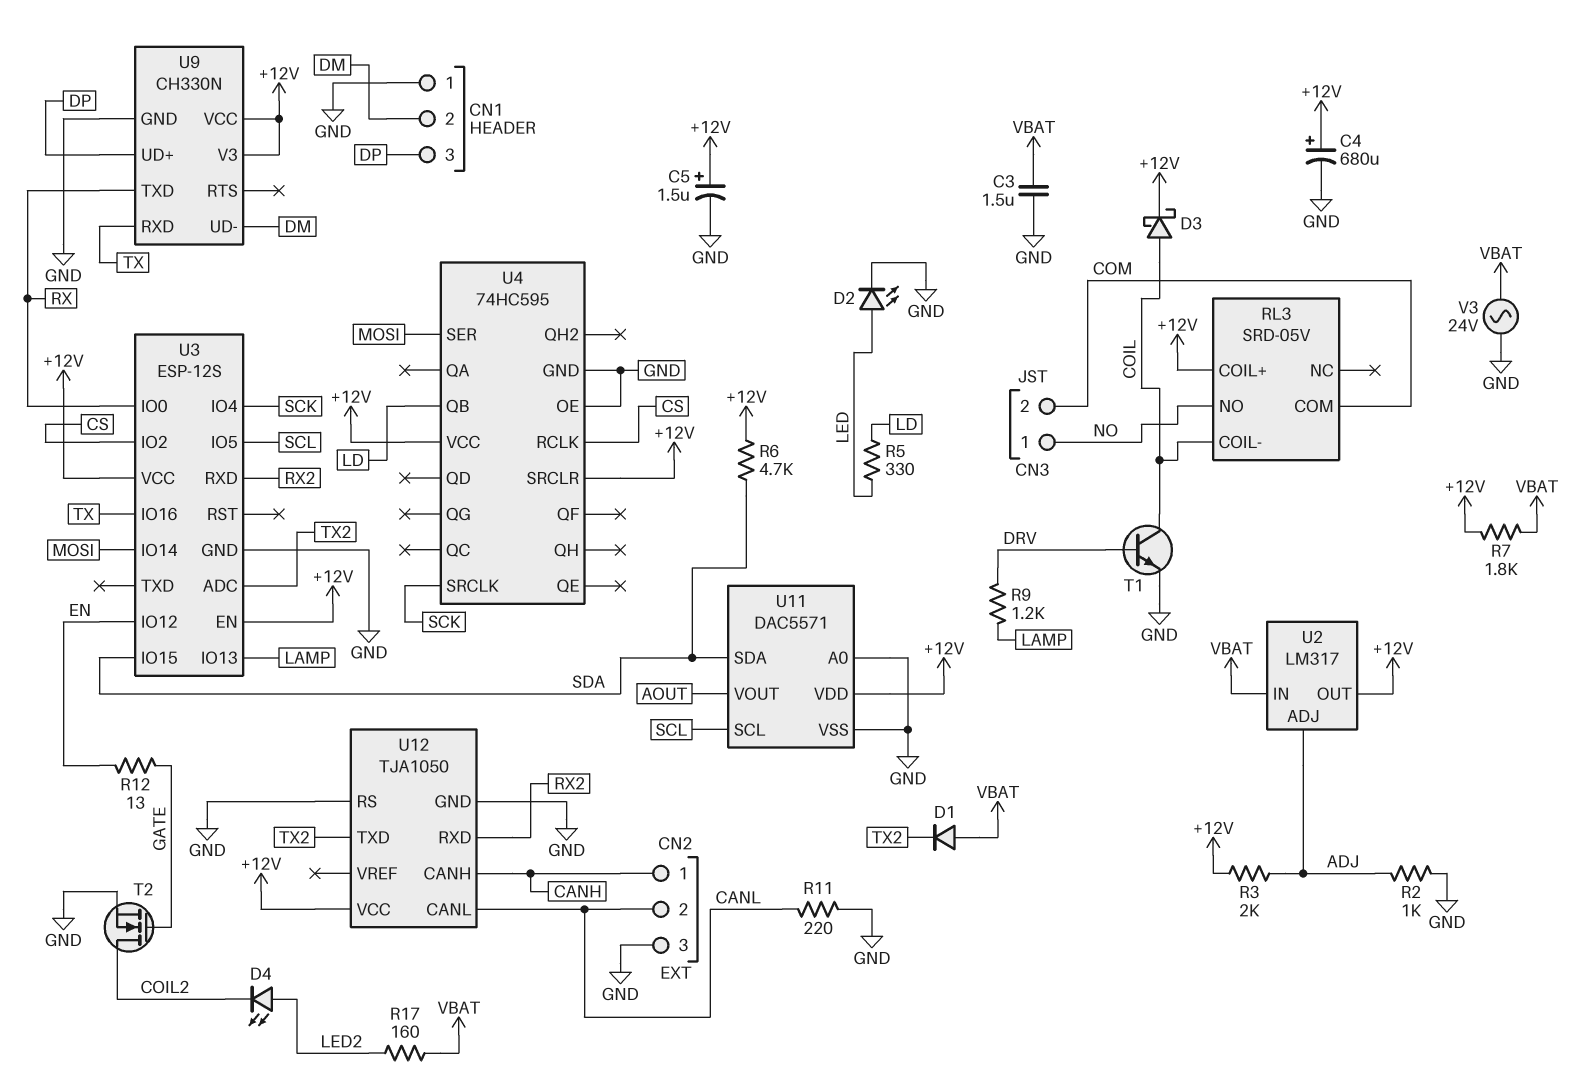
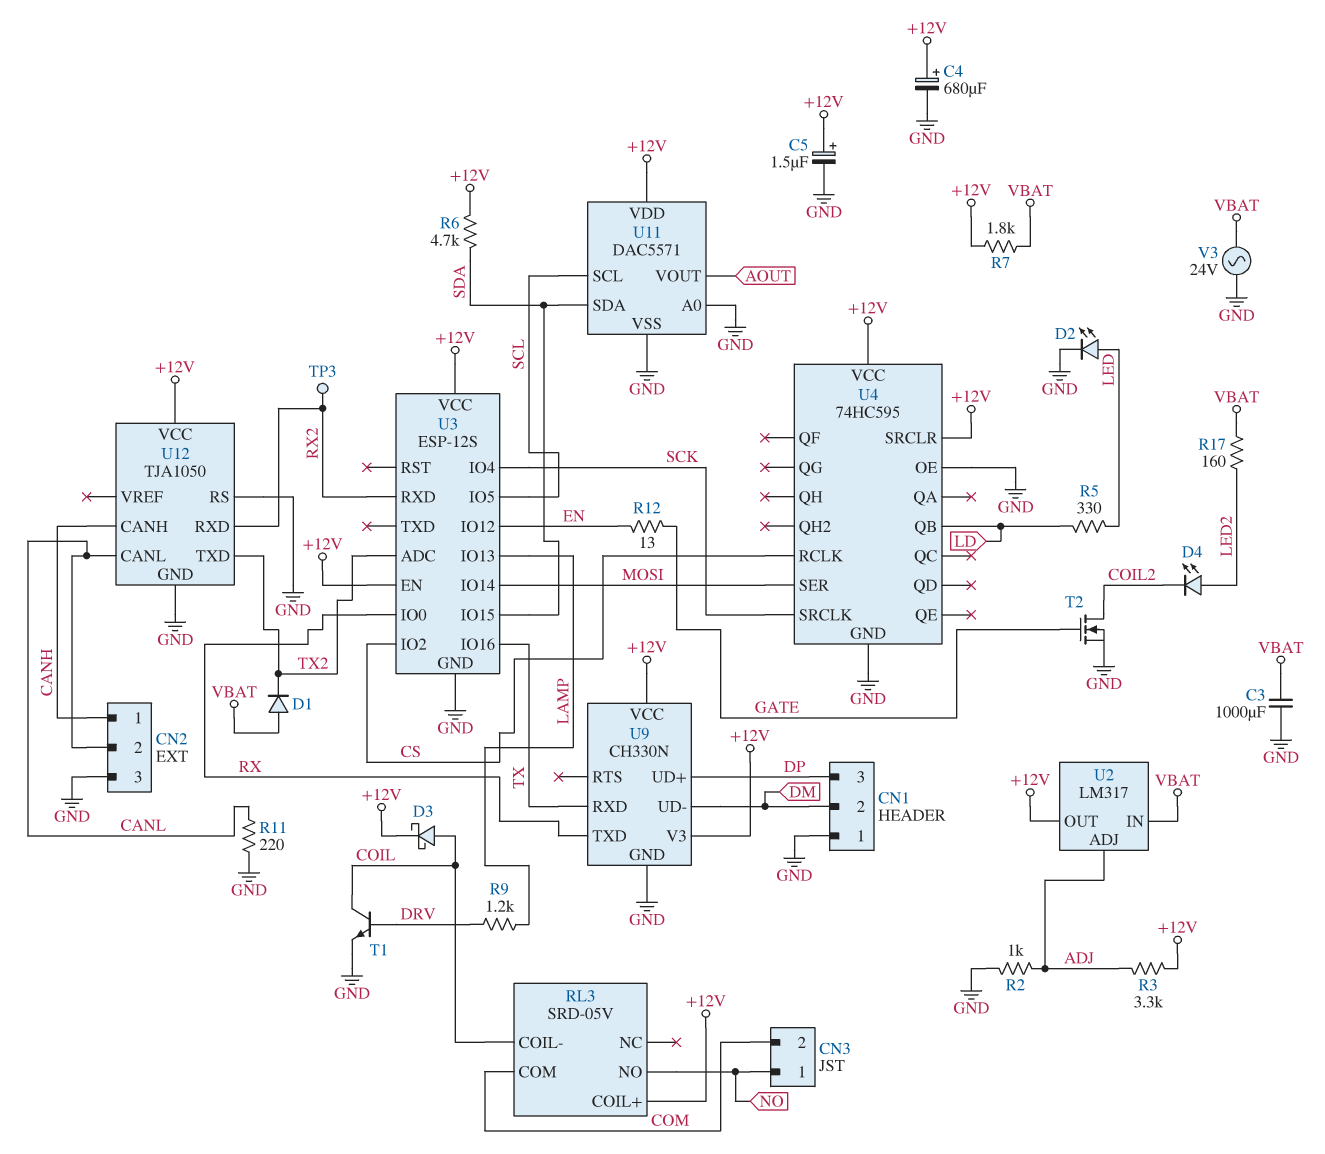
C3: 1.5uF (GND, VBAT) -> 1000uF (GND, VBAT)
R3: 2k (+12V, ADJ) -> 3.3k (+12V, ADJ)
TP3: none -> test point (RX2)

